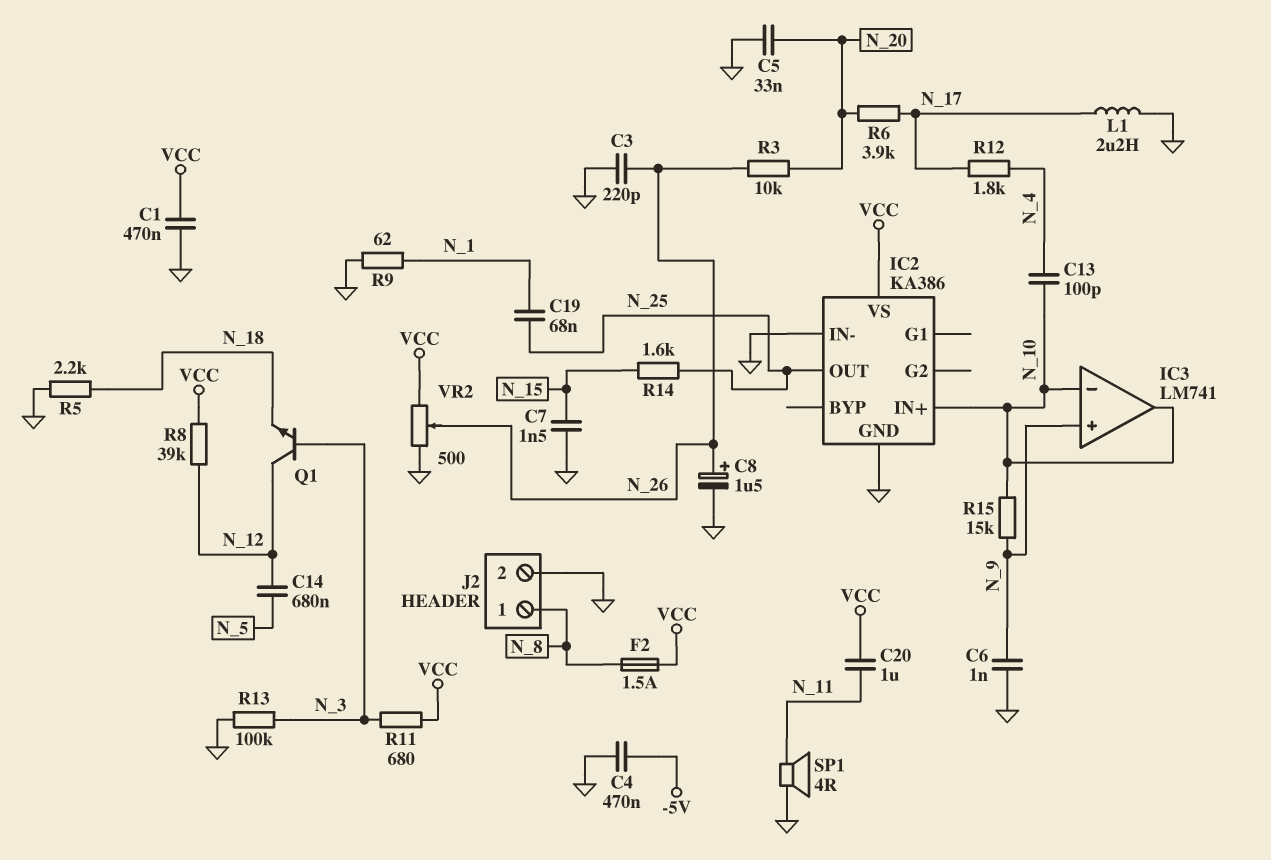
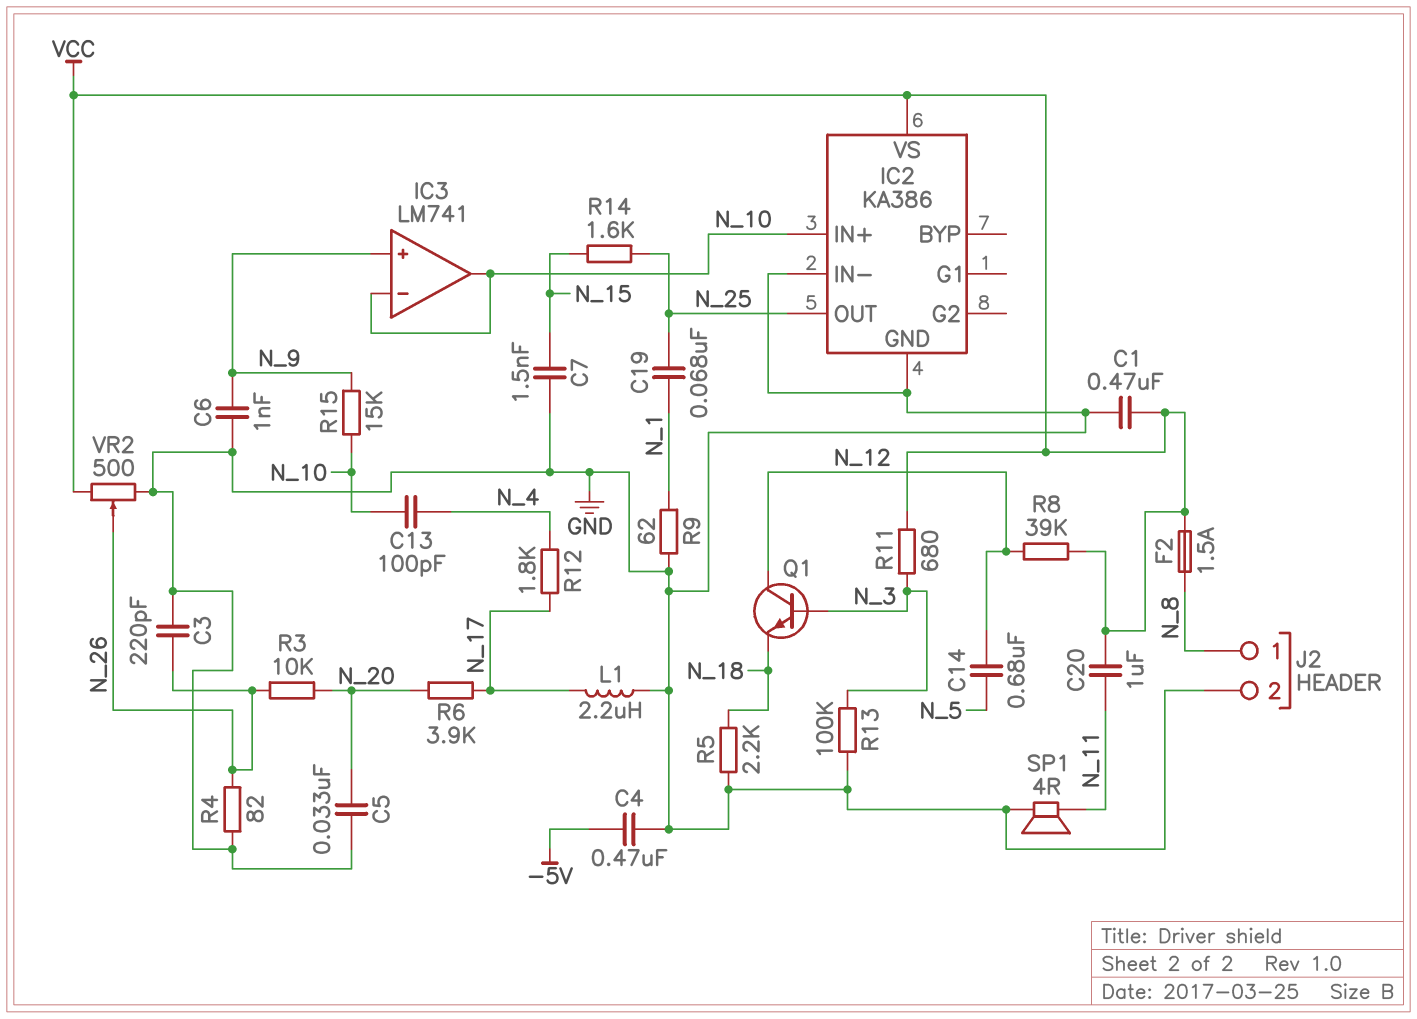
C8: 1.5uF (plus N_26, minus GND) -> none
R4: none -> 82 (GND, N_26)

